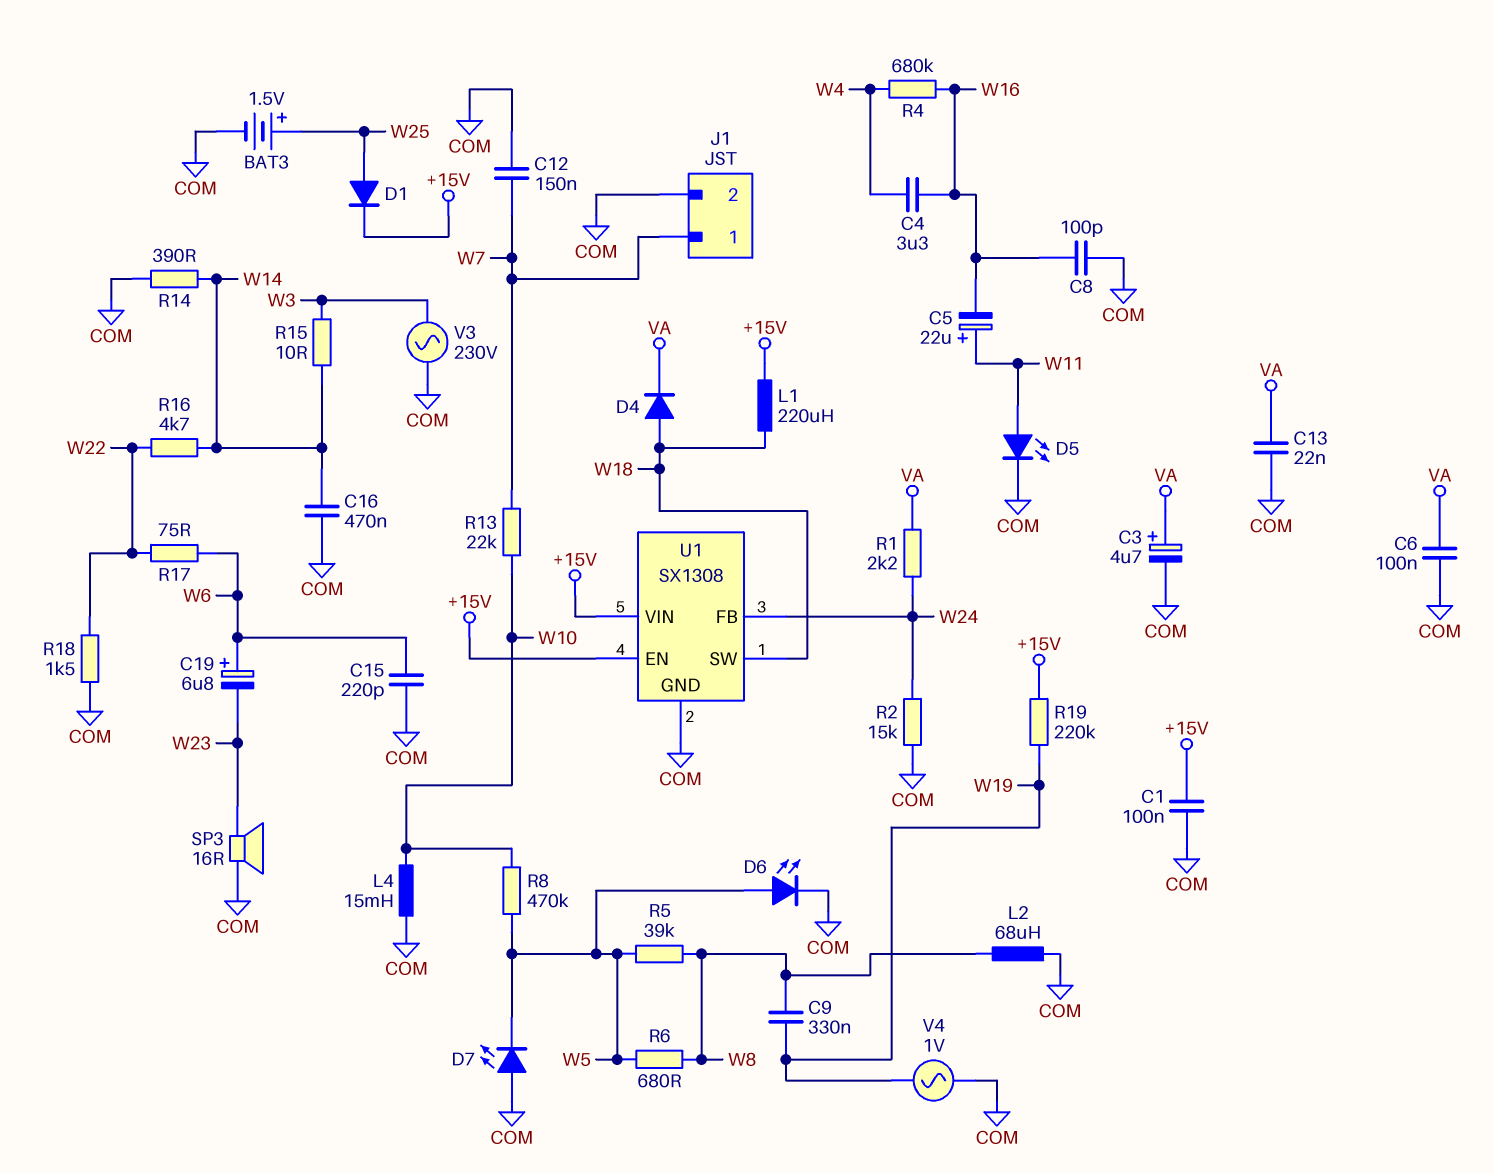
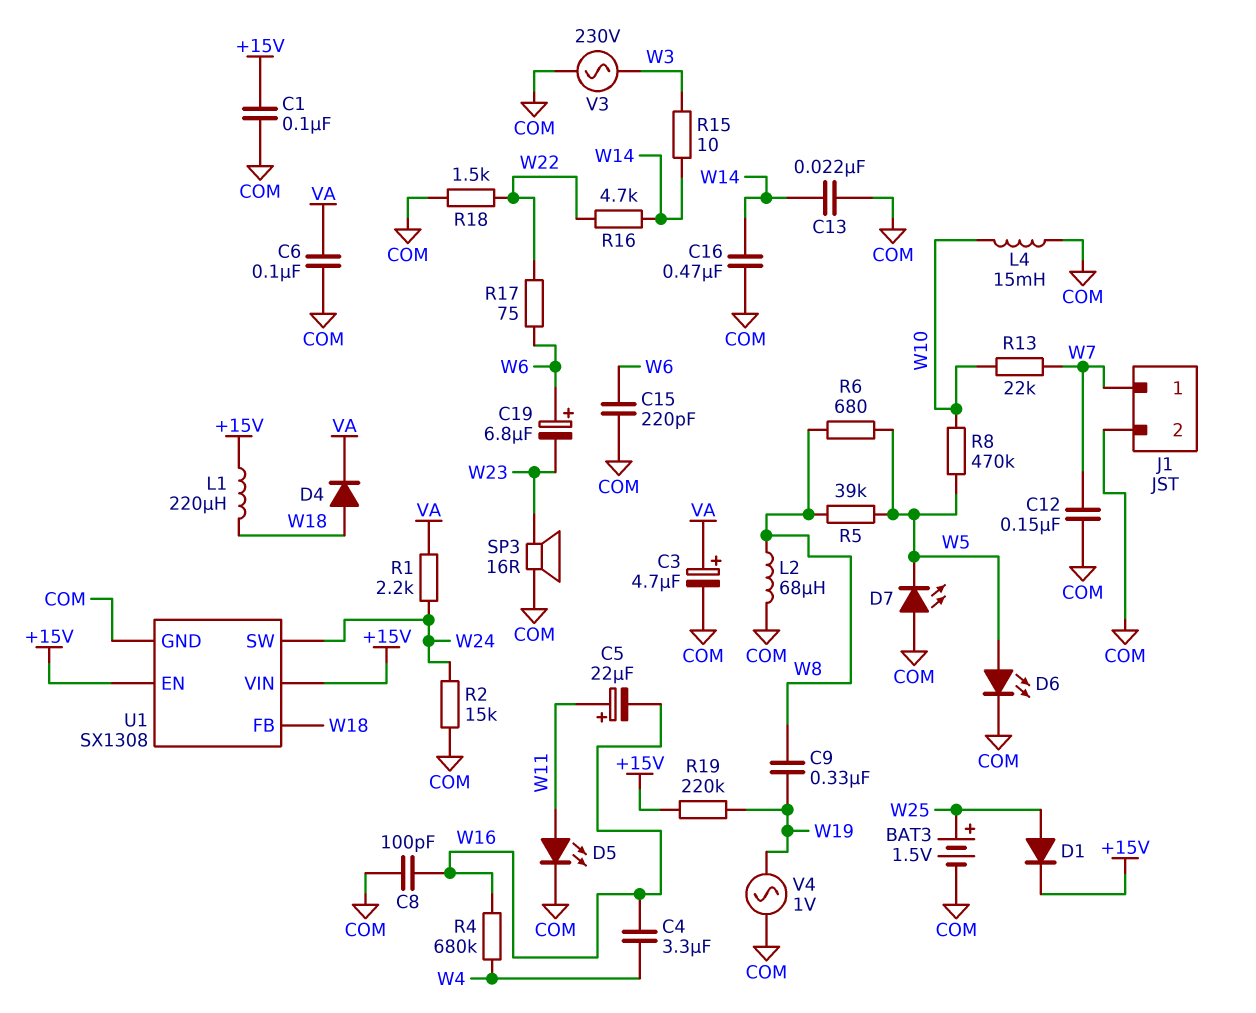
C13: 22nF (COM, VA) -> 22nF (COM, W14)
R14: 390 (COM, W14) -> none
U1 pin FB: W24 -> W18
U1 pin SW: W18 -> W24

